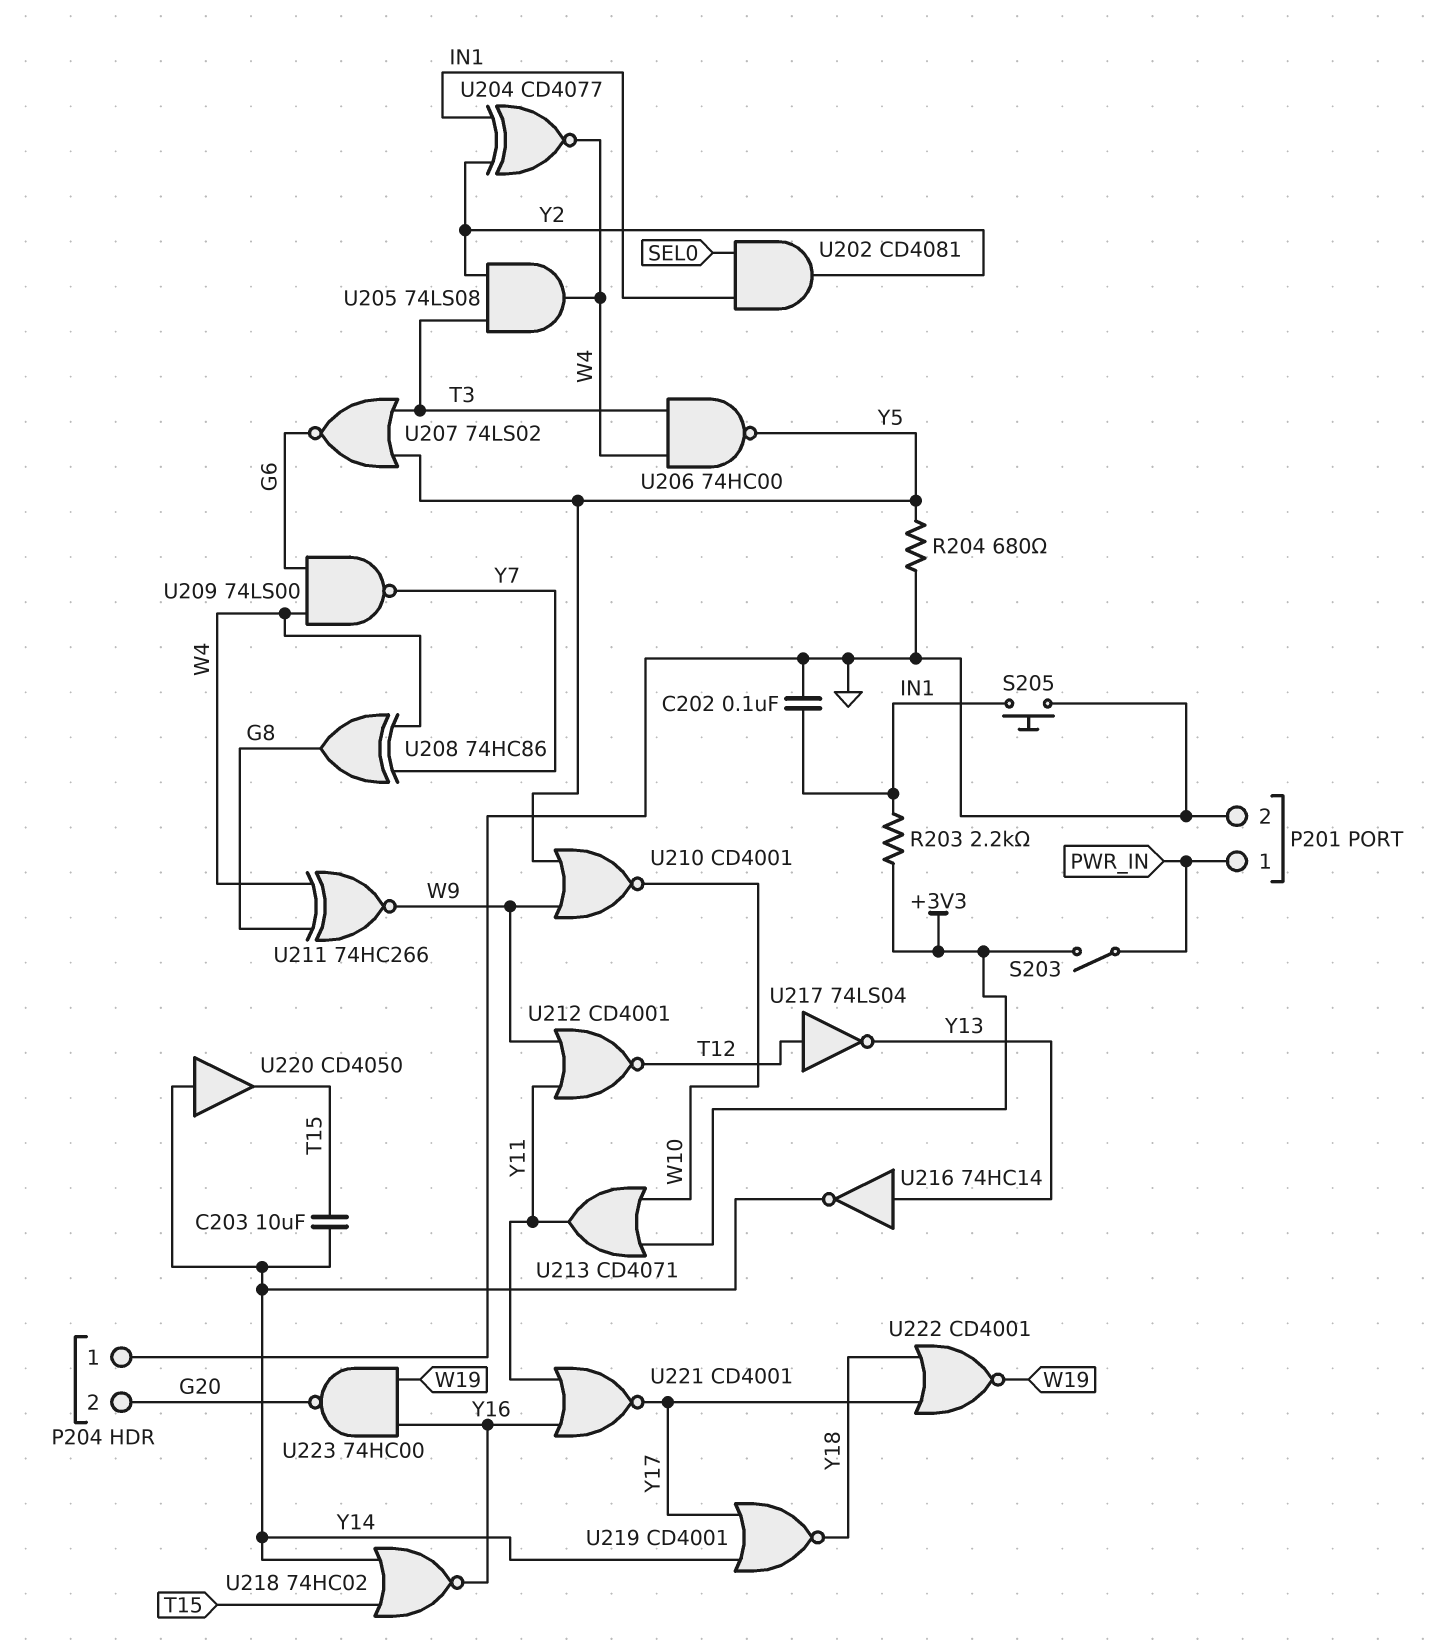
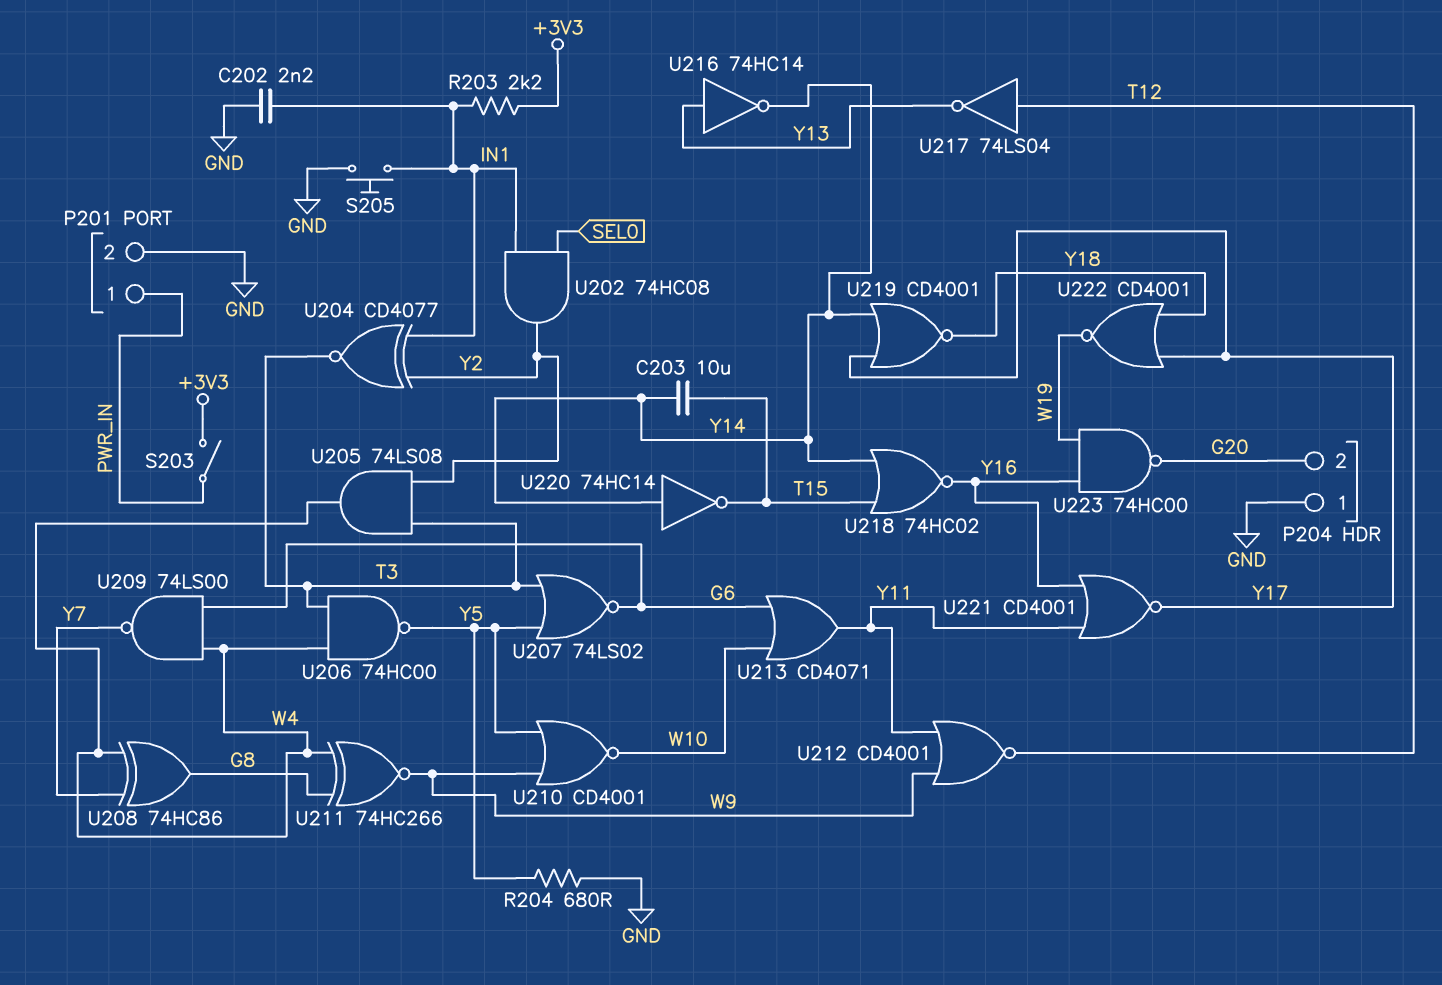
C202: 100nF (GND, IN1) -> 2.2nF (GND, IN1)
U202: AND CD4081 (in IN1, in SEL0, out Y2) -> AND 74HC08 (in IN1, in SEL0, out Y2)
U204: XNOR CD4077 (in IN1, in Y2, out W4) -> XNOR CD4077 (in IN1, in Y2, out T3)
U213: OR CD4071 (in +3V3, in W10, out Y11) -> OR CD4071 (in G6, in W10, out Y11)
U220: buffer CD4050 (in Y14, out T15) -> NOT 74HC14 (in Y14, out T15)

